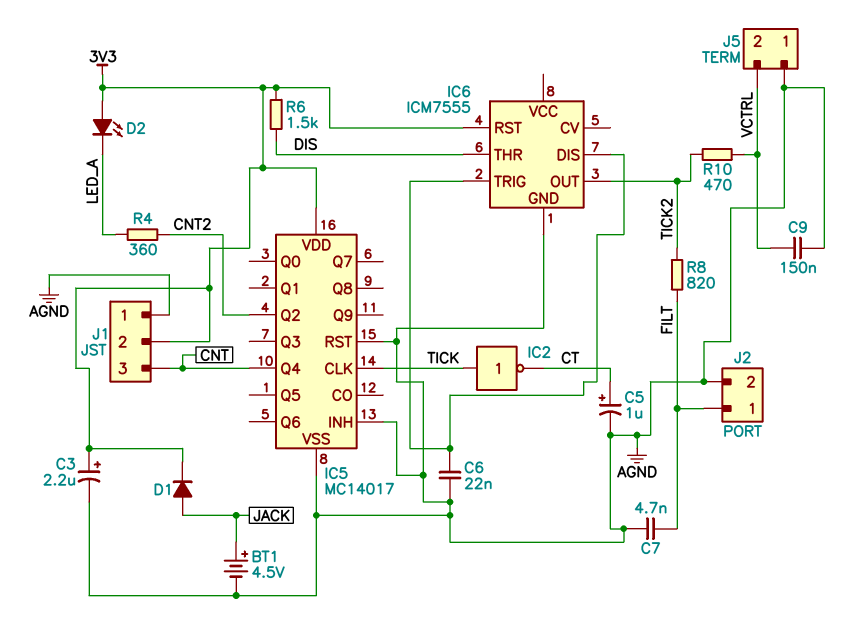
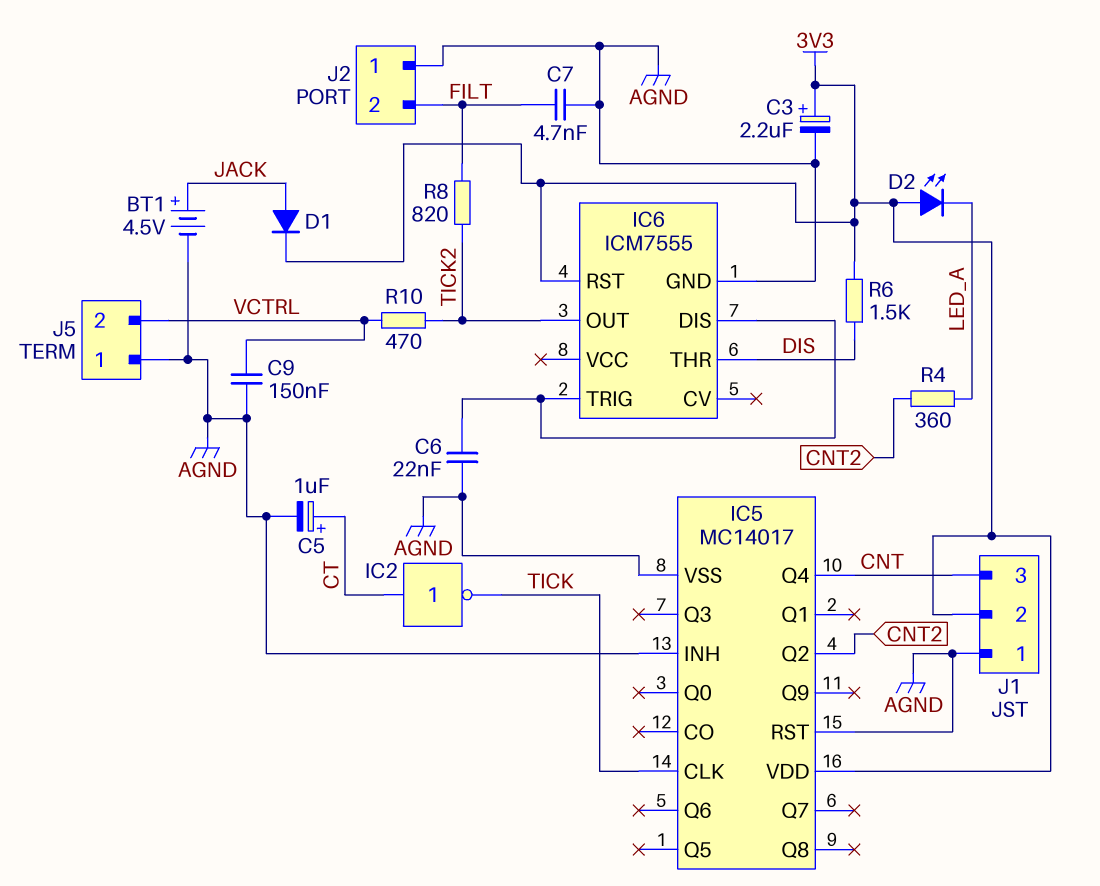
IC2: NOT (in TICK, out CT) -> NOT (in CT, out TICK)
J2 pin 1: FILT -> AGND
J2 pin 2: AGND -> FILT

